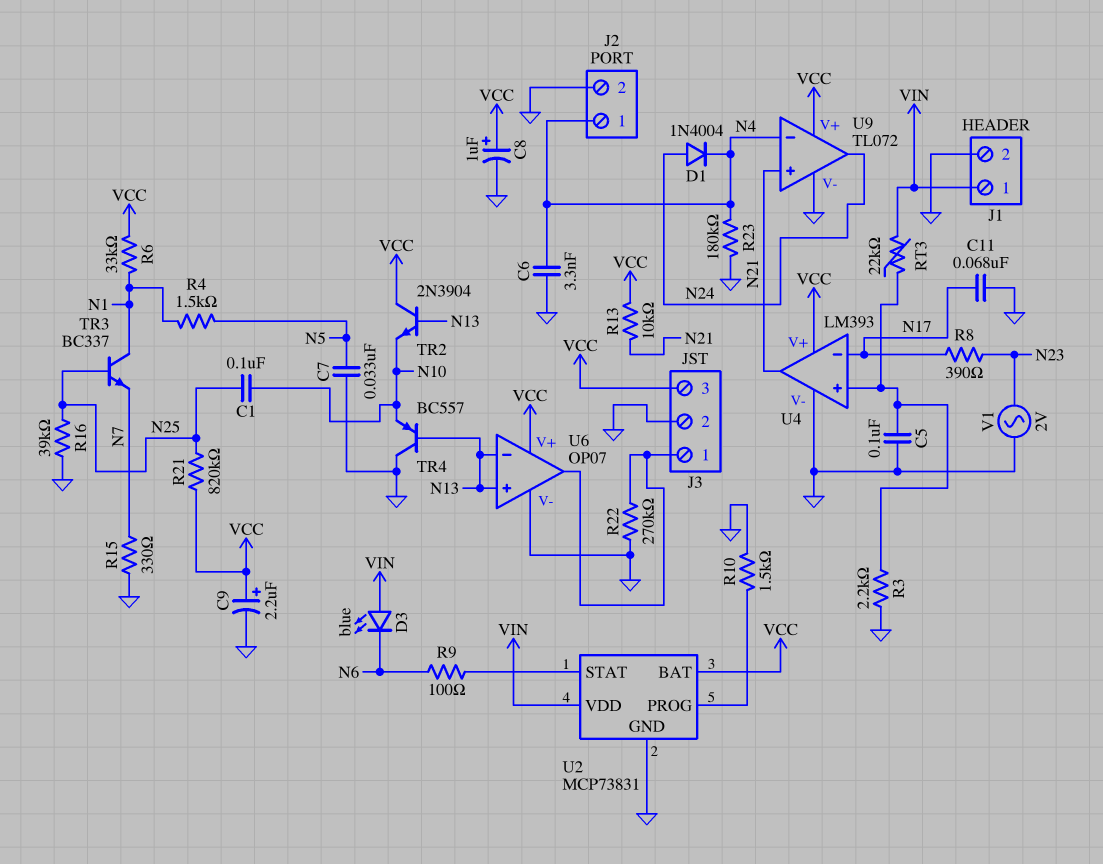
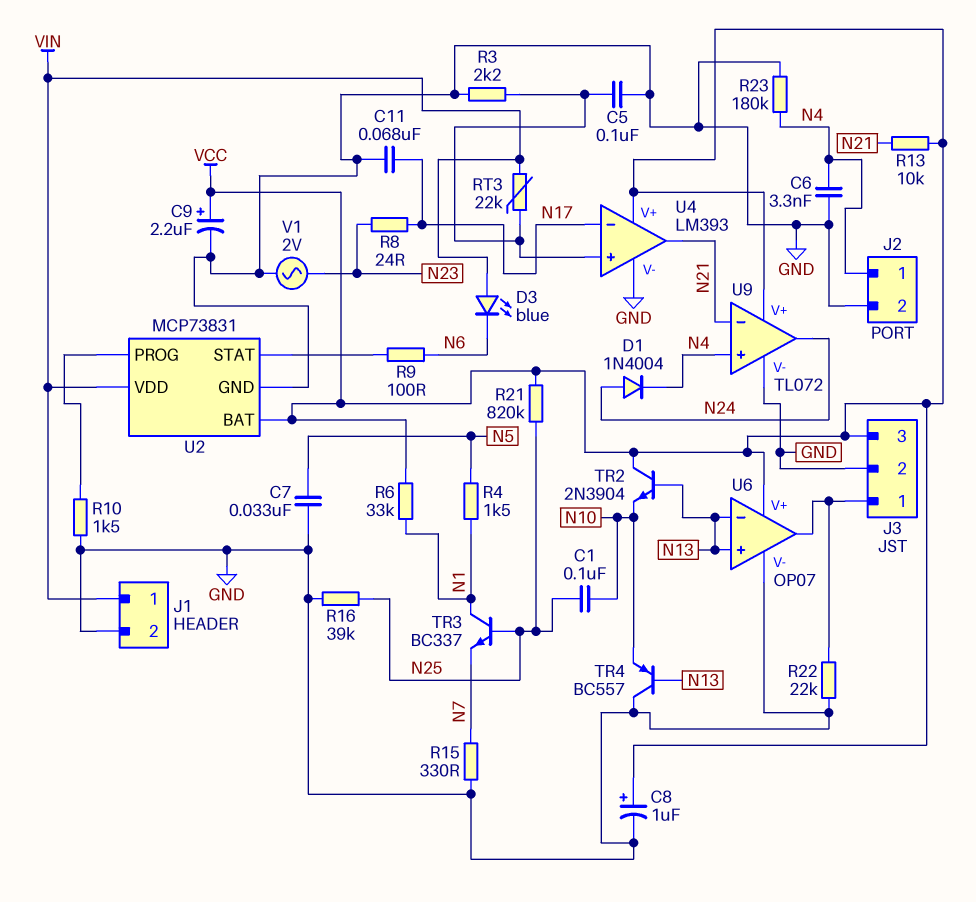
R8: 390 (N17, N23) -> 24 (N17, N23)
R22: 270k (GND, J3/1) -> 22k (GND, J3/1)
U9 pin in+: N21 -> N4
U9 pin in-: N4 -> N21

